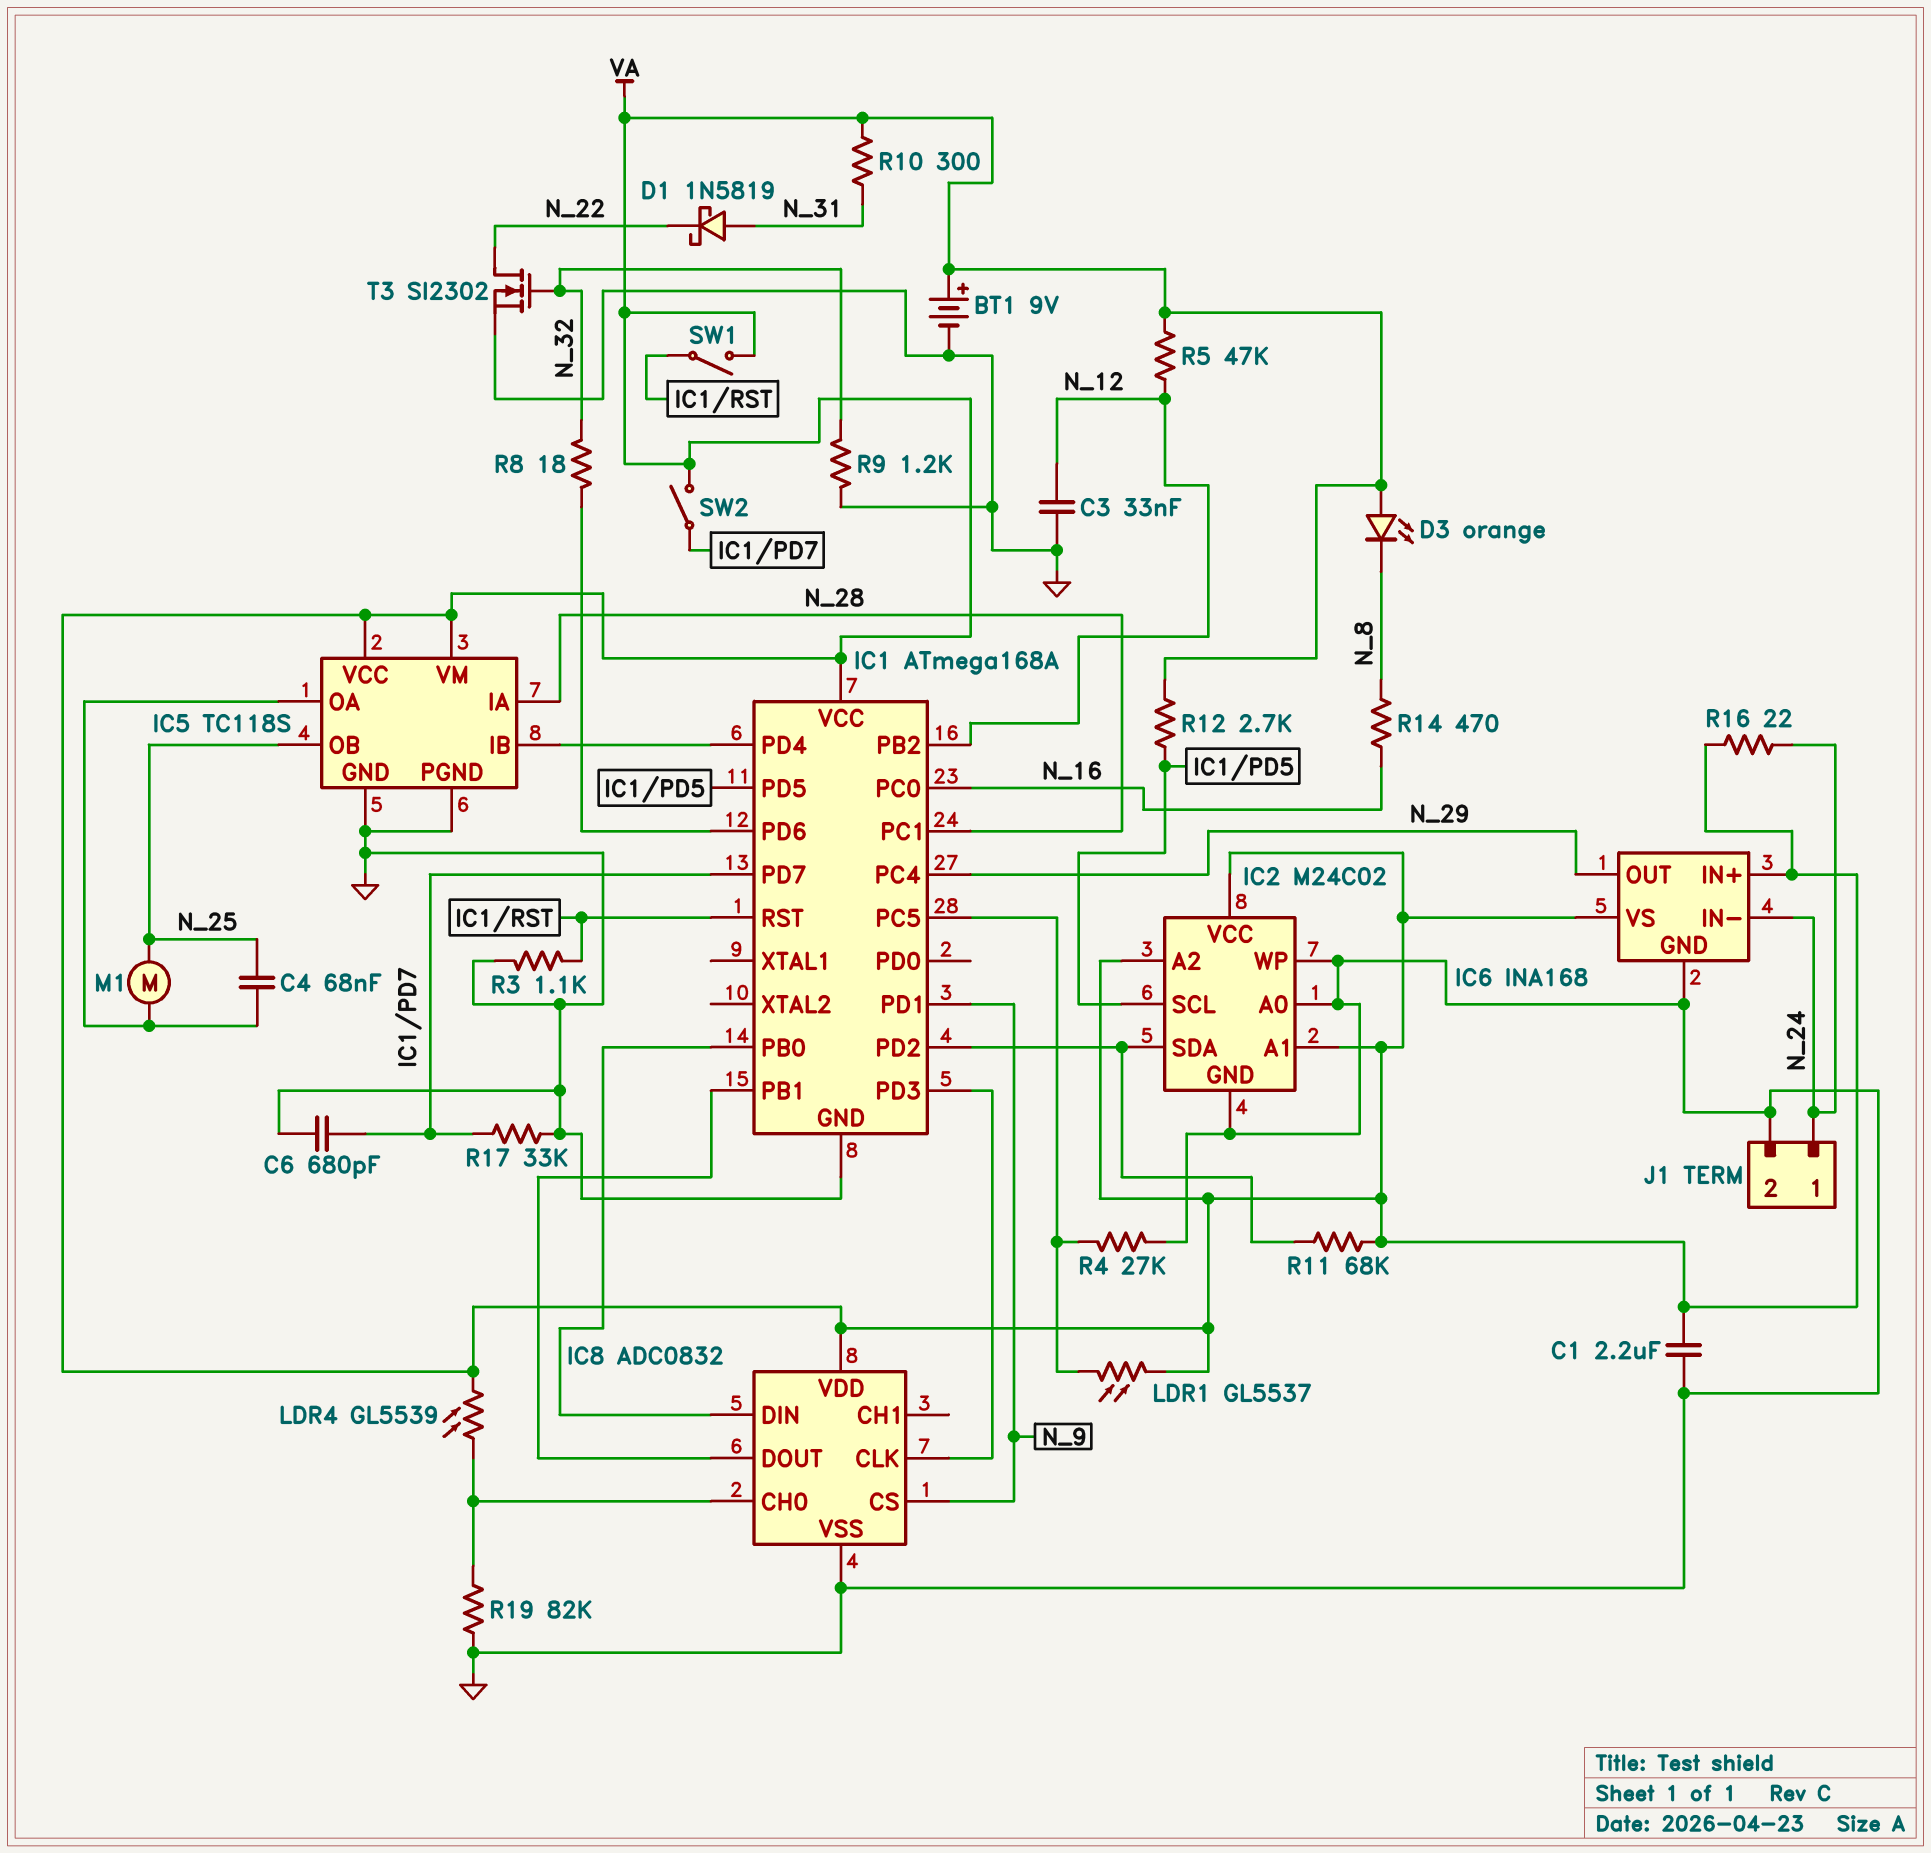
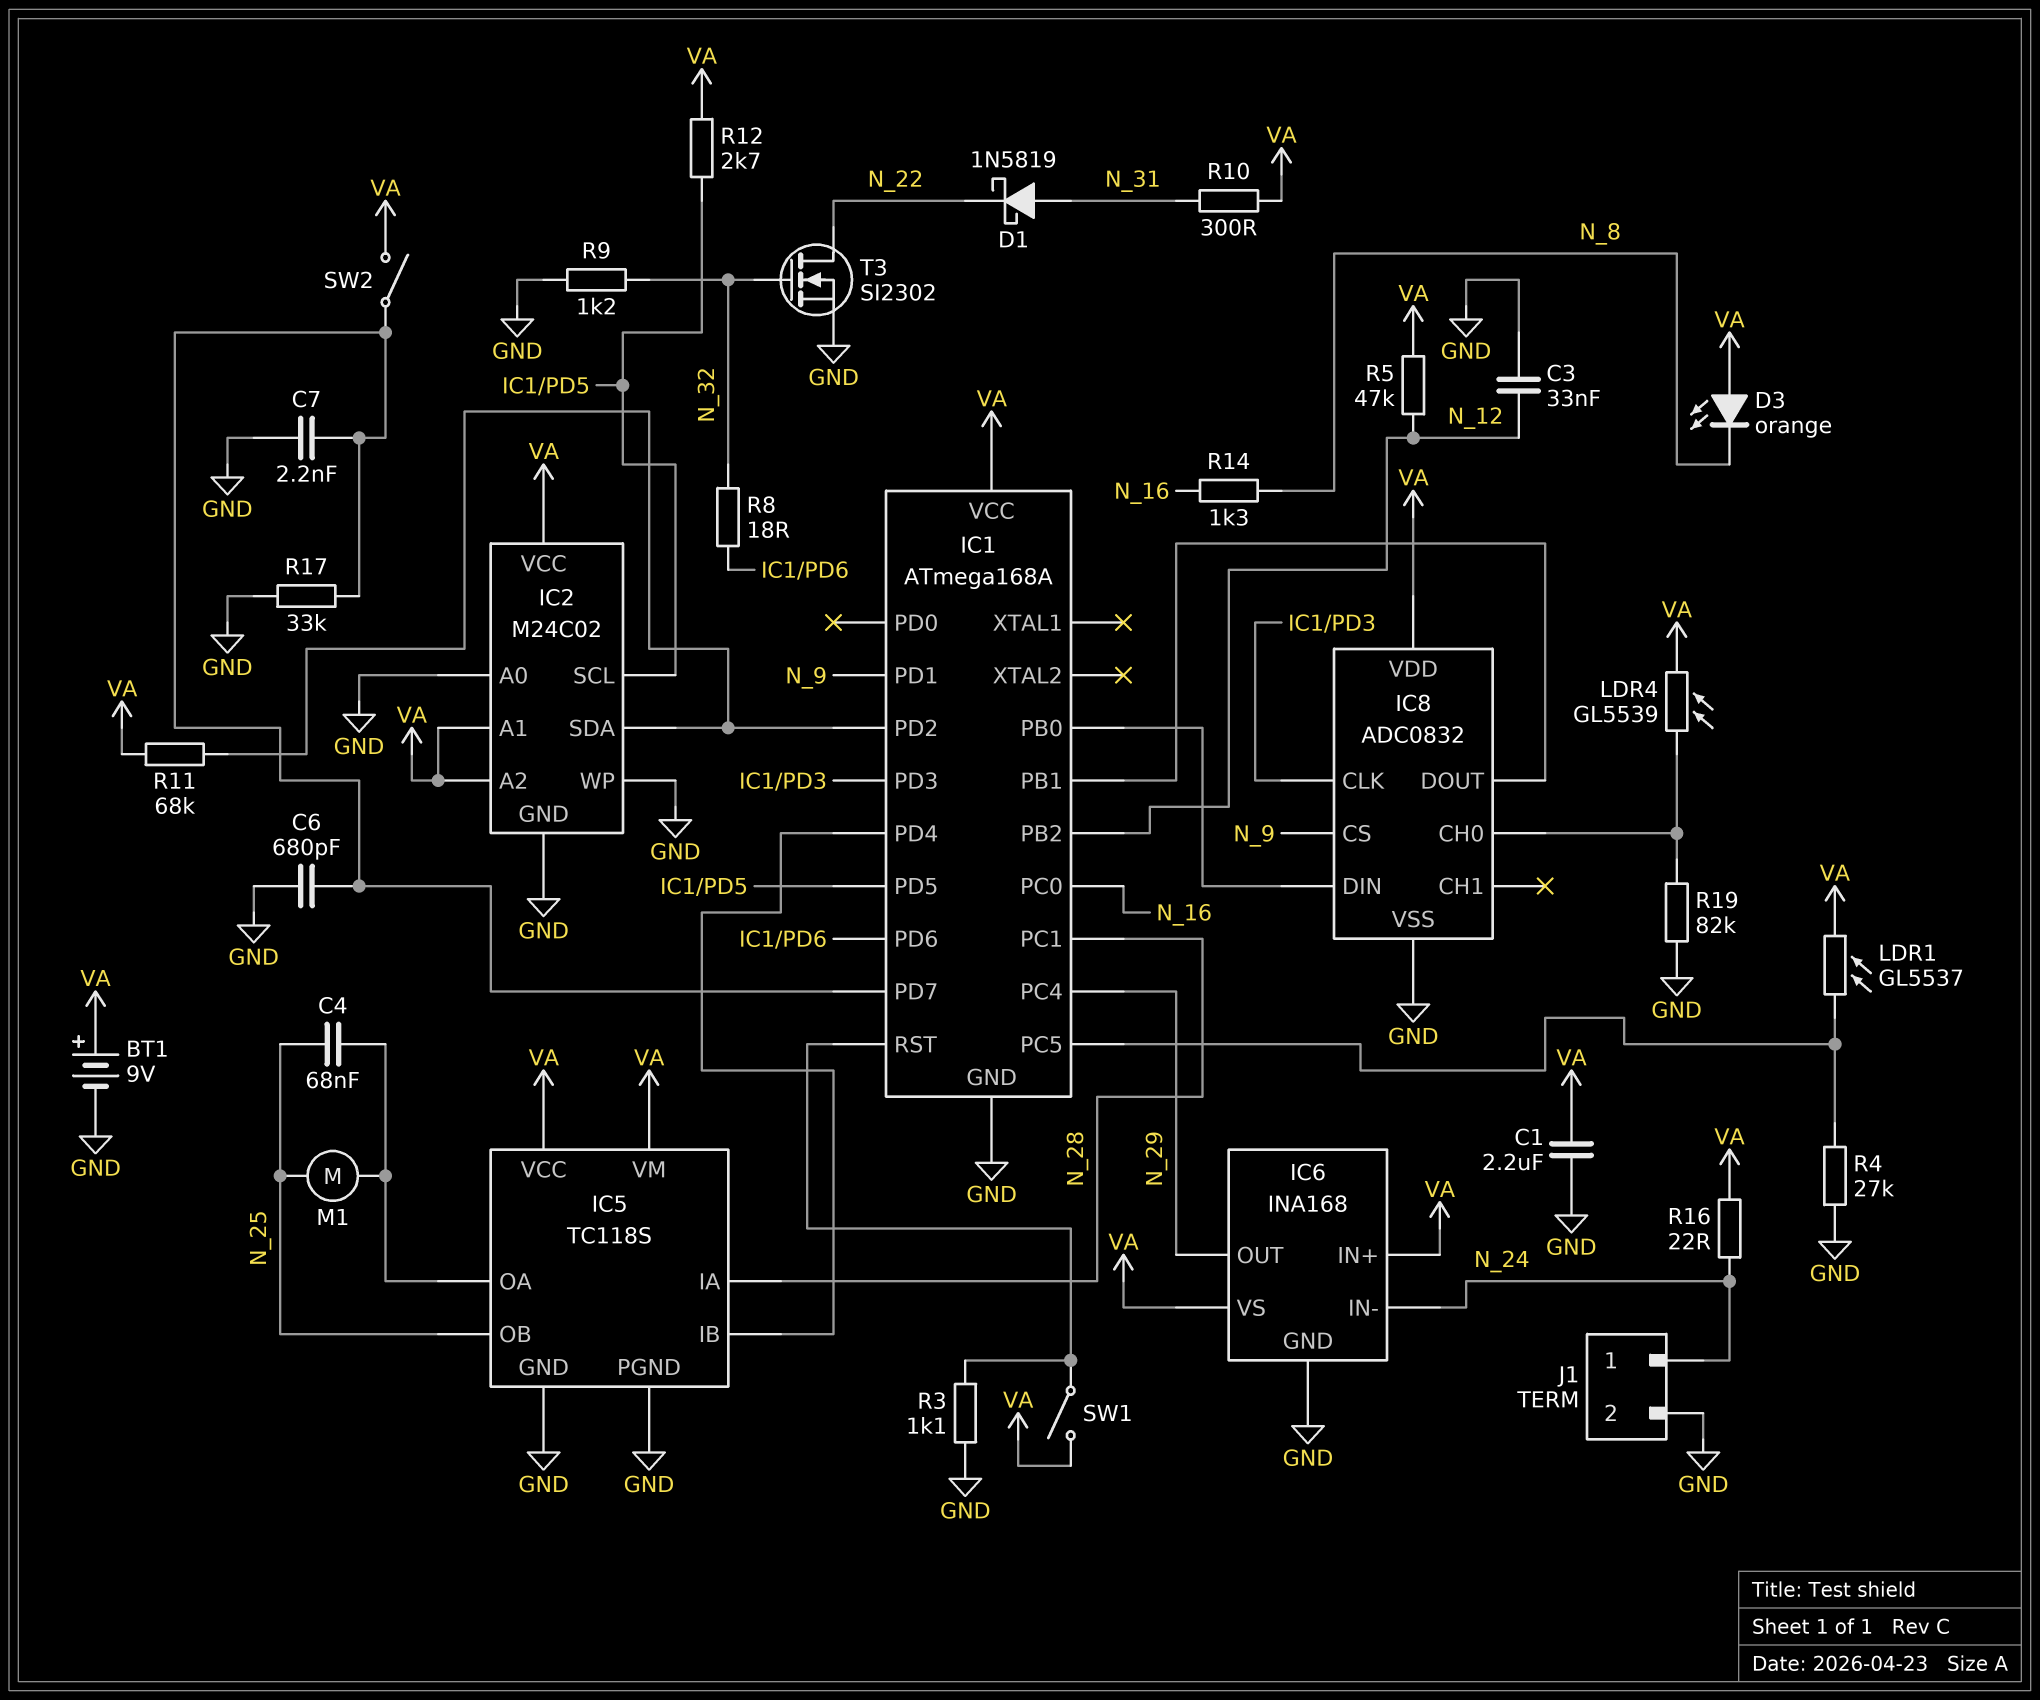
C7: none -> 2.2nF (GND, IC1/PD7)
R14: 470 (N_8, N_16) -> 1.3k (N_8, N_16)

